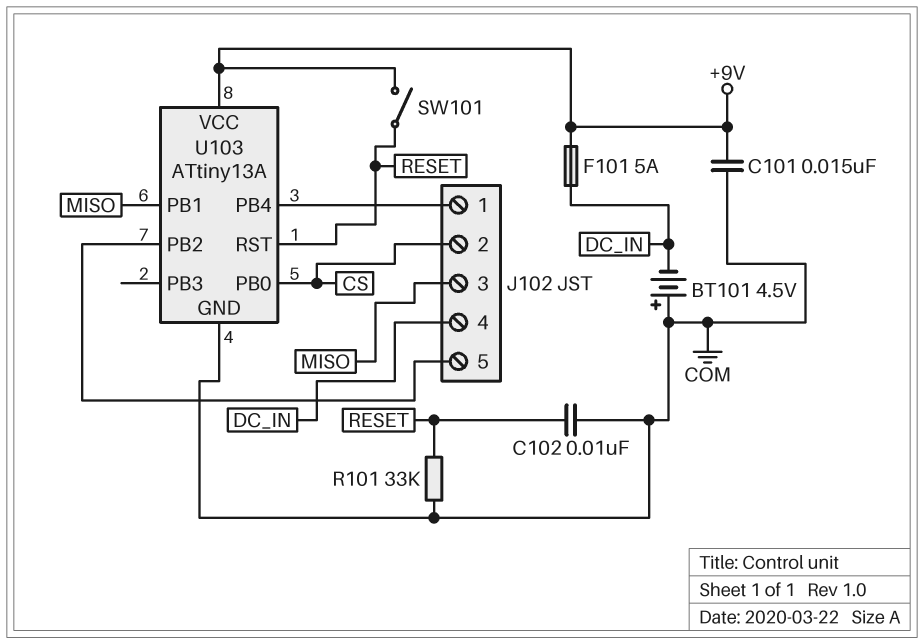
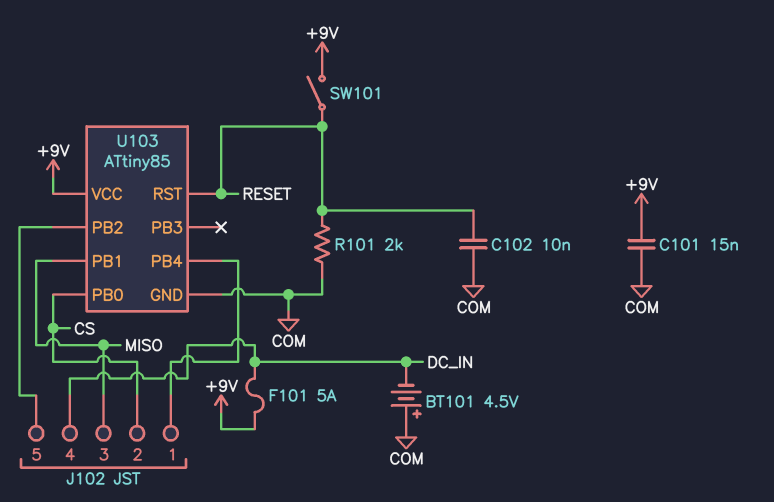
R101: 33k (COM, RESET) -> 2k (COM, RESET)
U103: ATtiny13A -> ATtiny85

